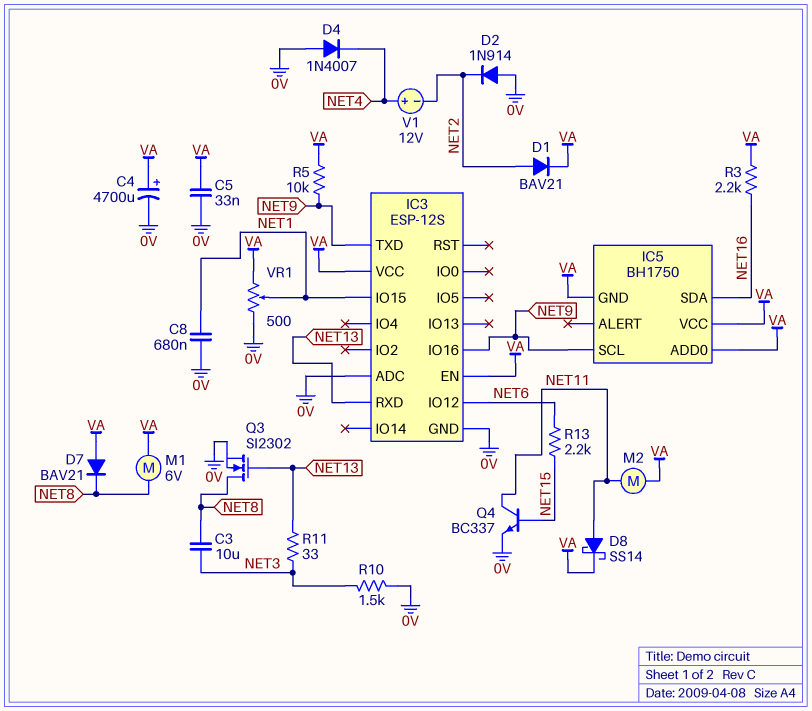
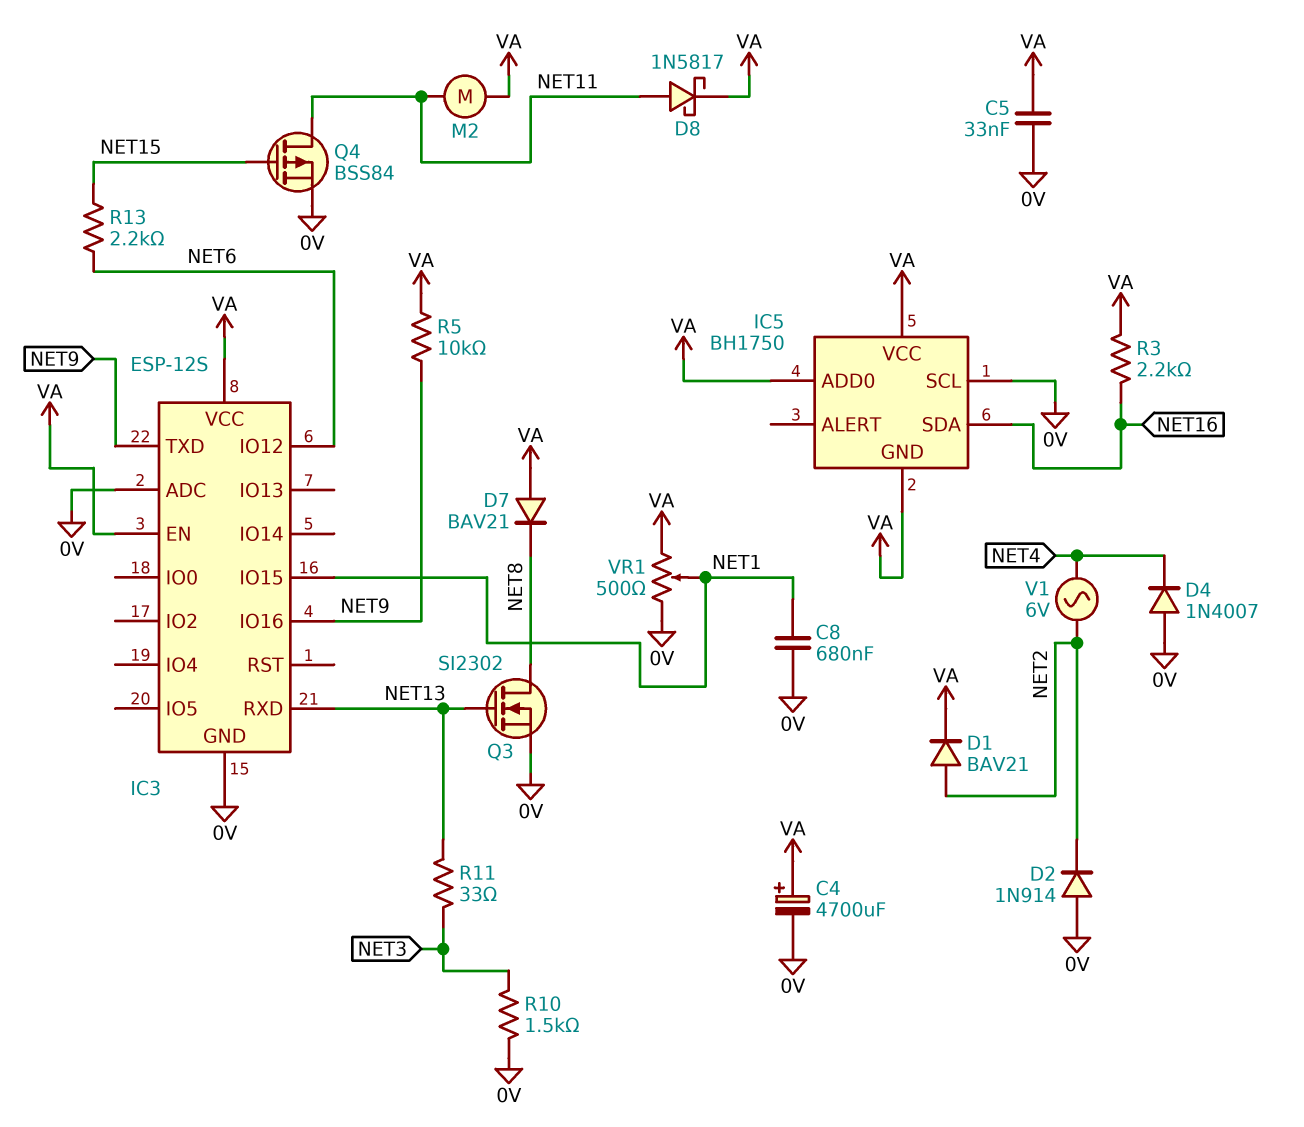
C3: 10uF (NET3, NET8) -> none
D8: schottky SS14 (A NET11, K VA) -> schottky 1N5817 (A NET11, K VA)
IC5 pin SCL: NET9 -> 0V
M1: motor 6V (NET8, VA) -> none
Q4: NPN BC337 (B NET15, C NET11, E 0V) -> PMOS BSS84 (G NET15, D NET11, S 0V)
V1: 12V (plus NET4, minus NET2) -> AC 6V (NET2, NET4)

